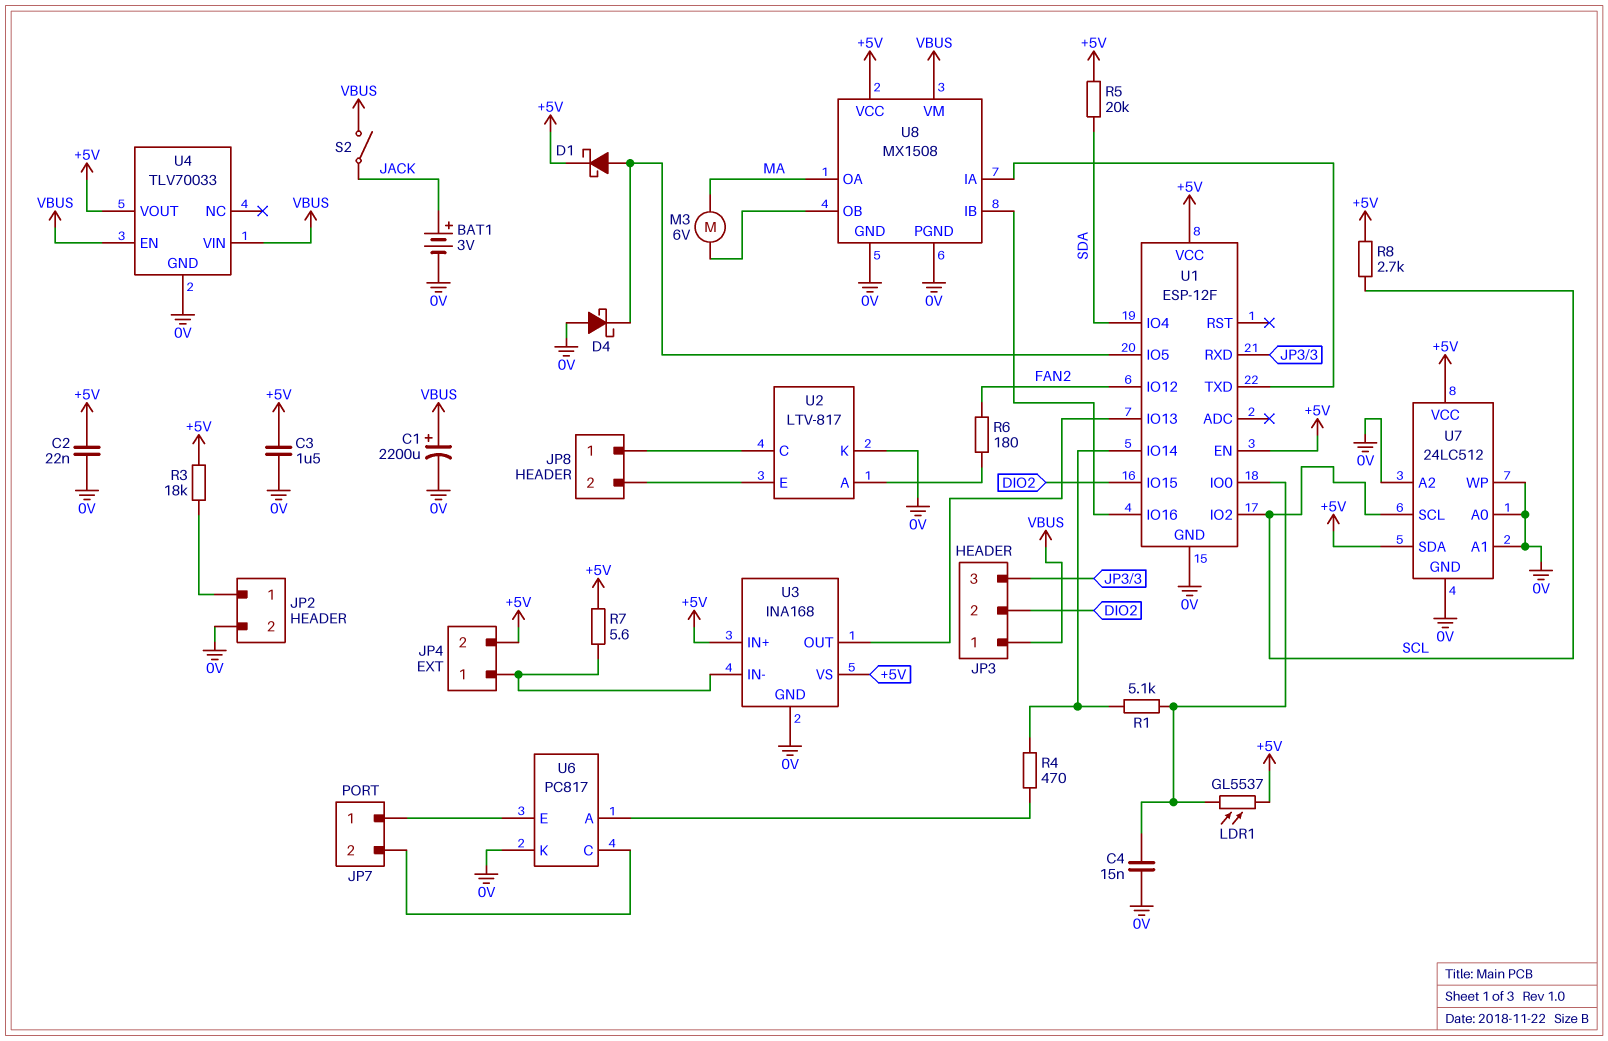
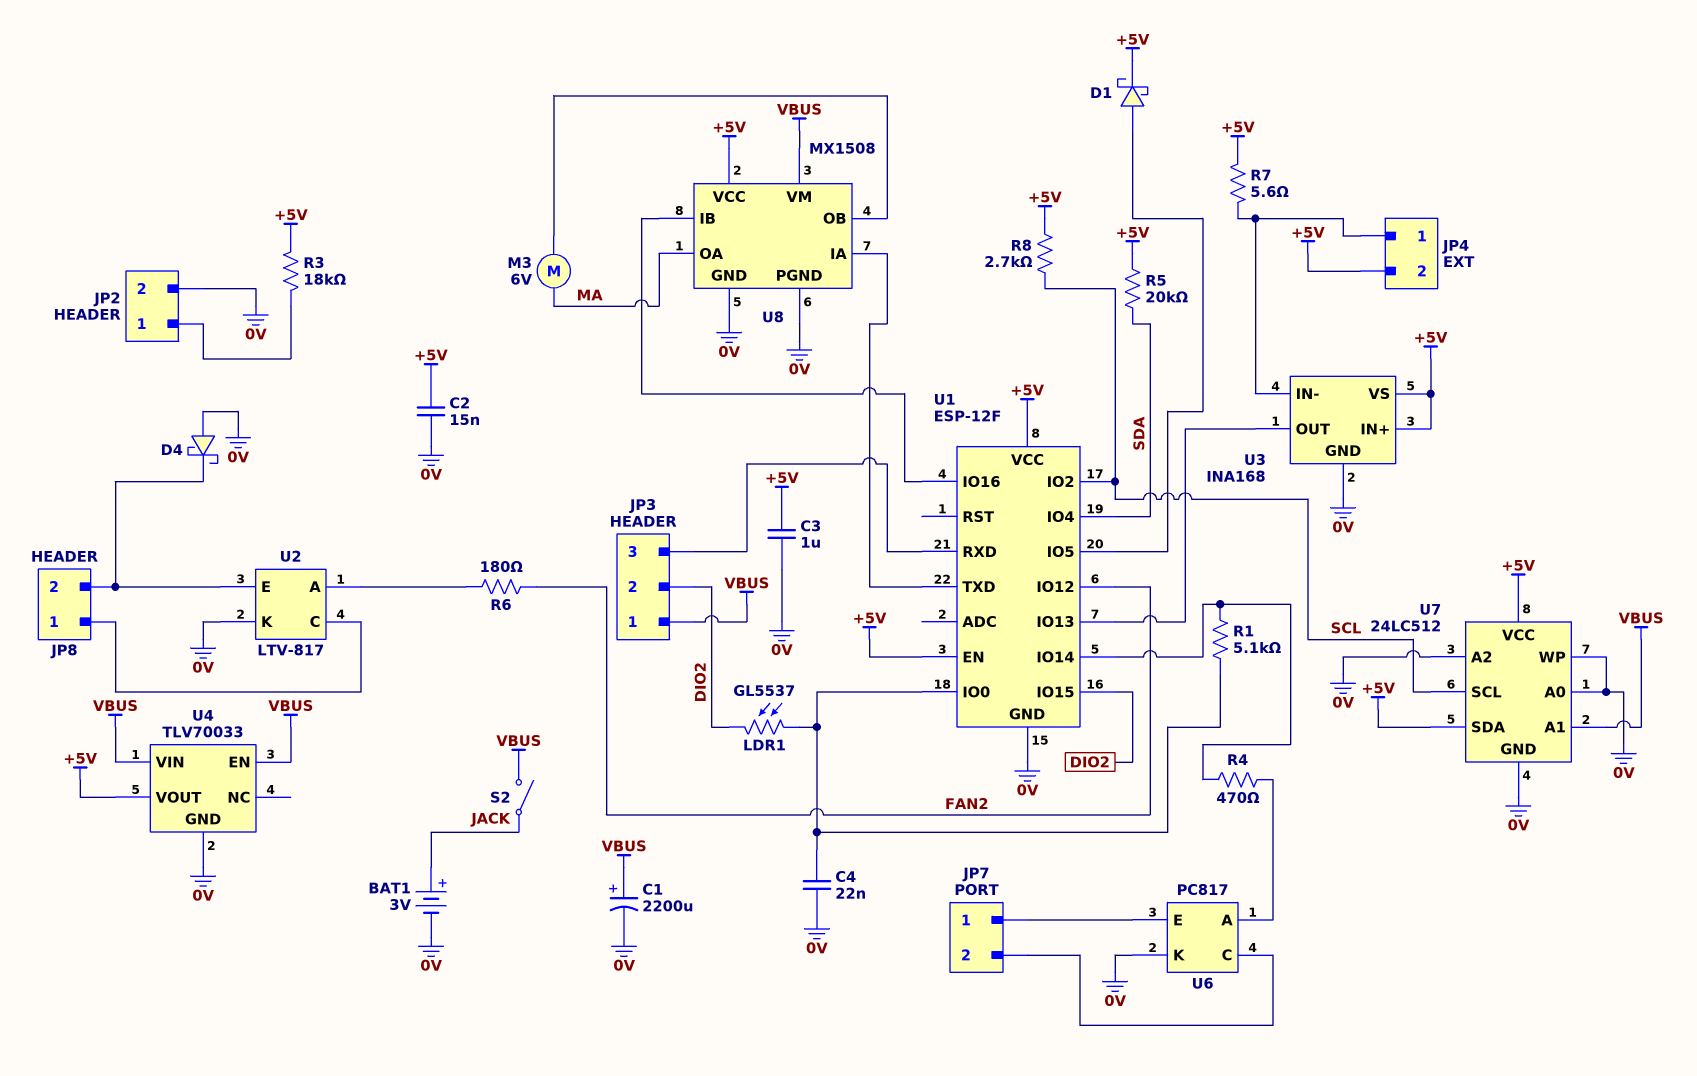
C2: 22nF (+5V, 0V) -> 15nF (+5V, 0V)
C3: 1.5uF (+5V, 0V) -> 1uF (+5V, 0V)
C4: 15nF (0V, U1/IO0) -> 22nF (0V, U1/IO0)
D4: schottky (A 0V, K U1/IO5) -> schottky (A 0V, K JP8/2)
LDR1: GL5537 (+5V, U1/IO0) -> GL5537 (DIO2, U1/IO0)
U7 pin A1: 0V -> VBUS

